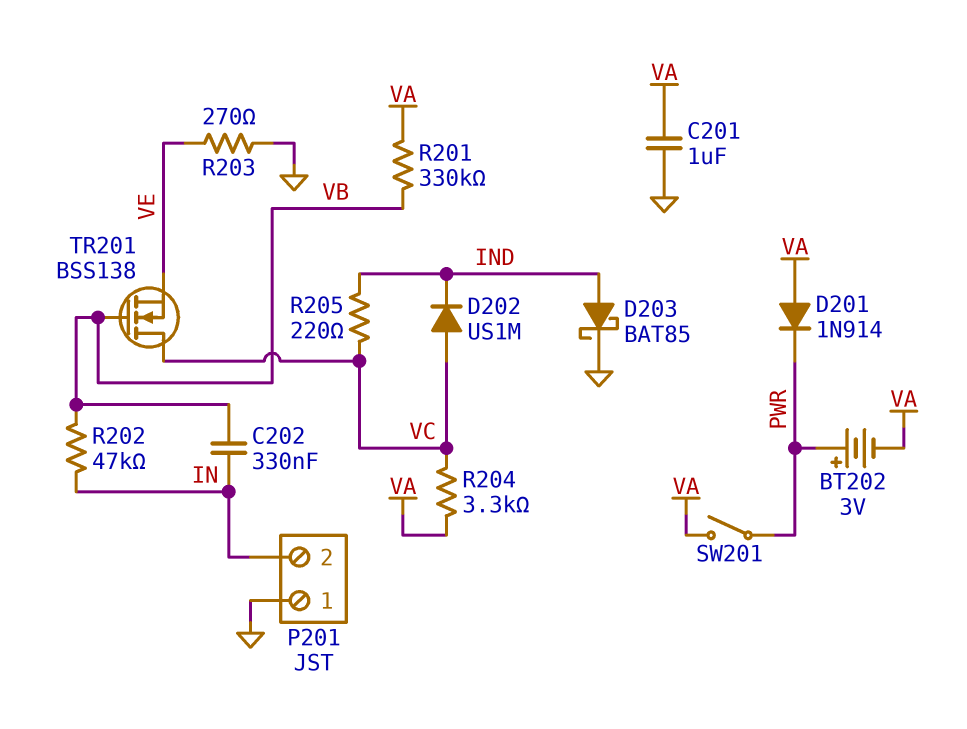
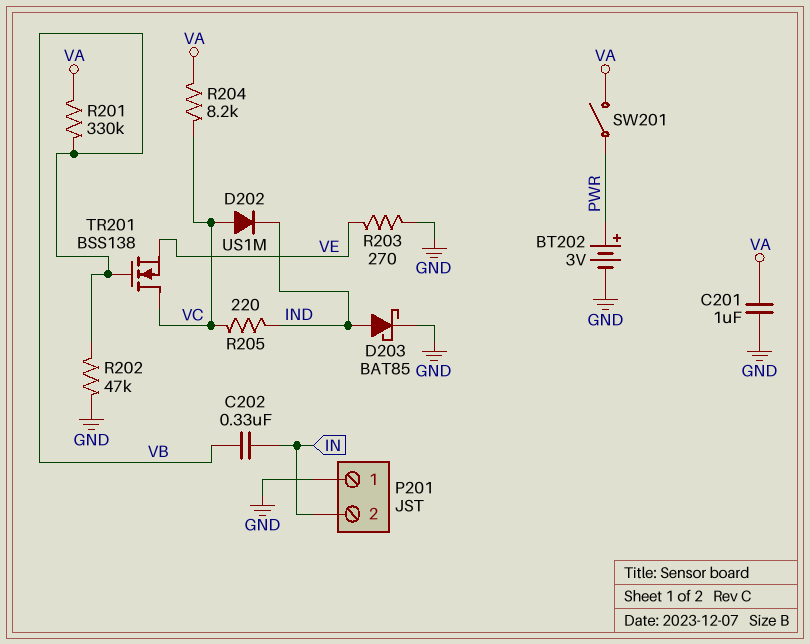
BT202: 3V (plus PWR, minus VA) -> 3V (plus PWR, minus GND)
D201: diode 1N914 (A VA, K PWR) -> none
R202: 47k (IN, VB) -> 47k (GND, VB)
R204: 3.3k (VA, VC) -> 8.2k (VA, VC)

